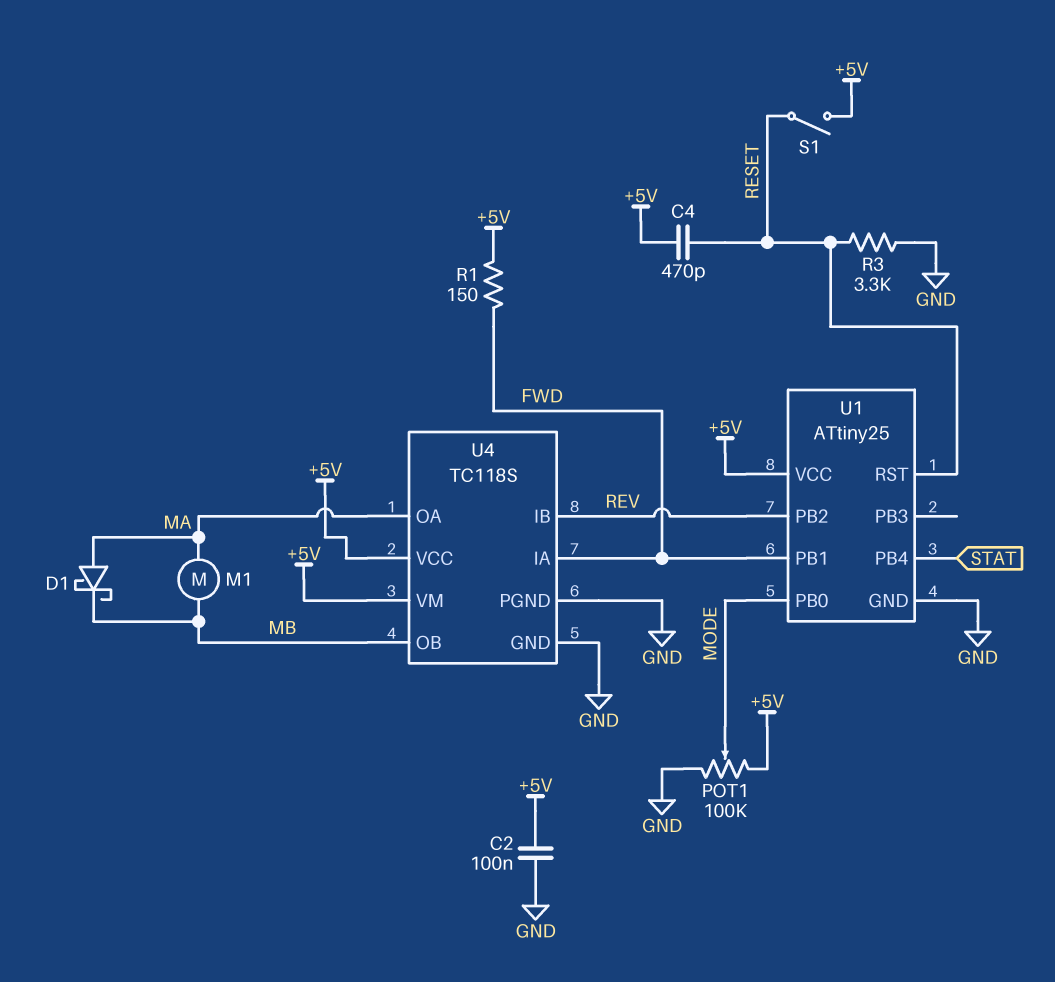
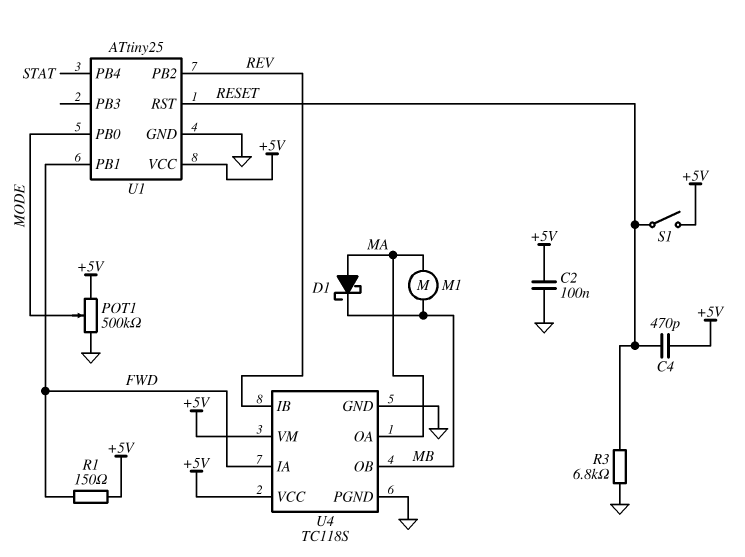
POT1: 100k (+5V, GND, wiper MODE) -> 500k (+5V, GND, wiper MODE)
R3: 3.3k (GND, RESET) -> 6.8k (GND, RESET)

